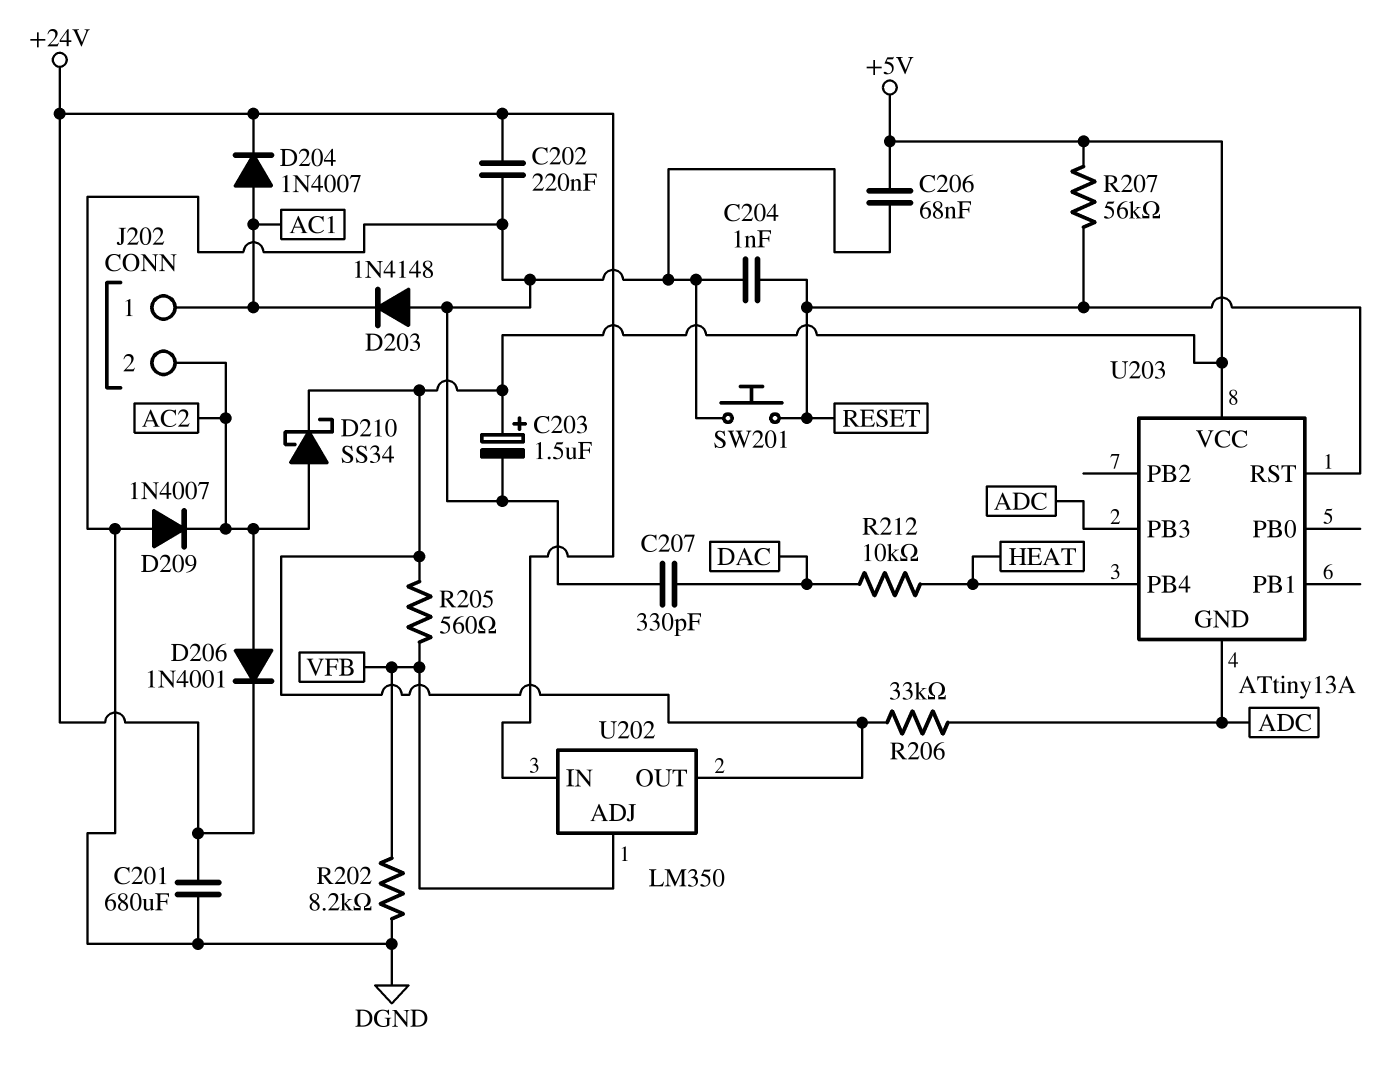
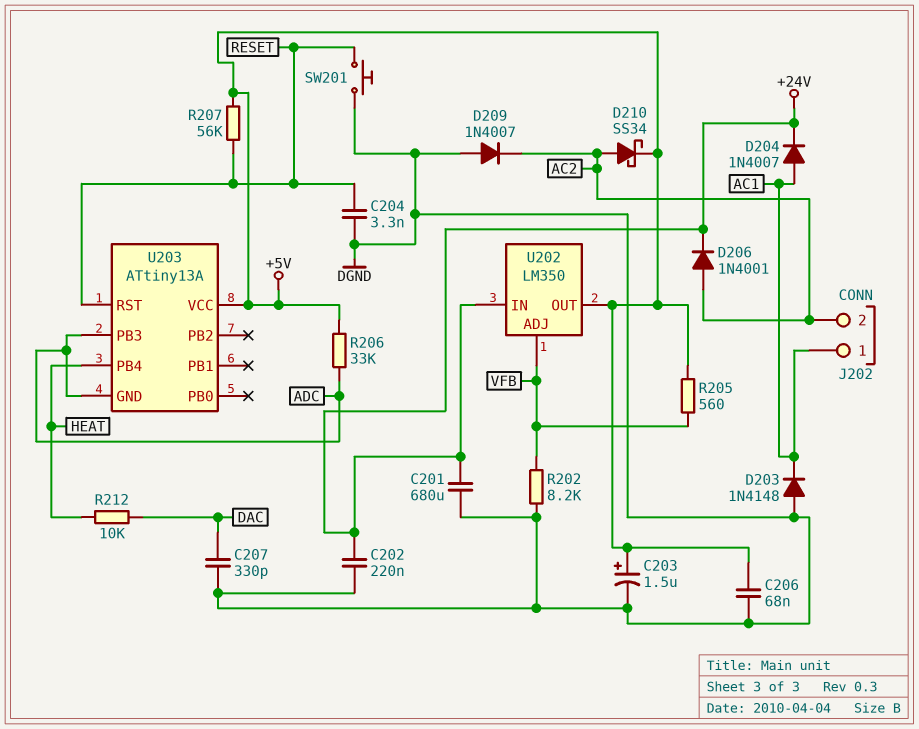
C204: 1nF (DGND, RESET) -> 3.3nF (DGND, RESET)

